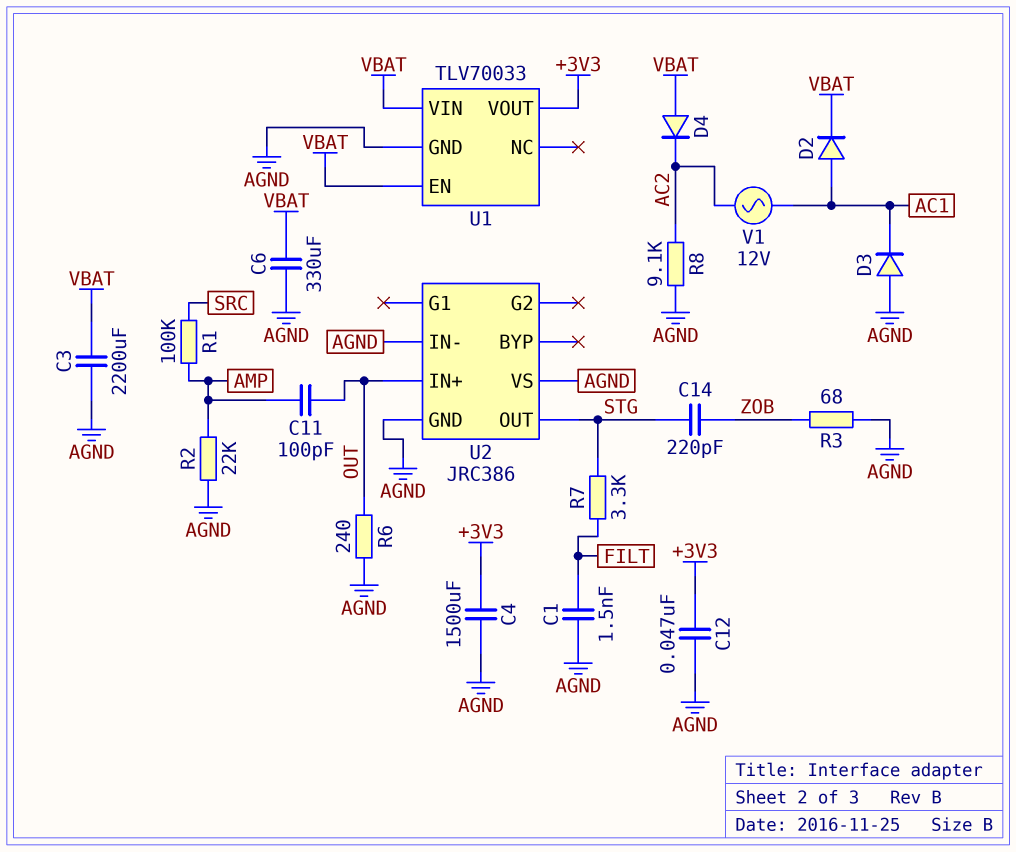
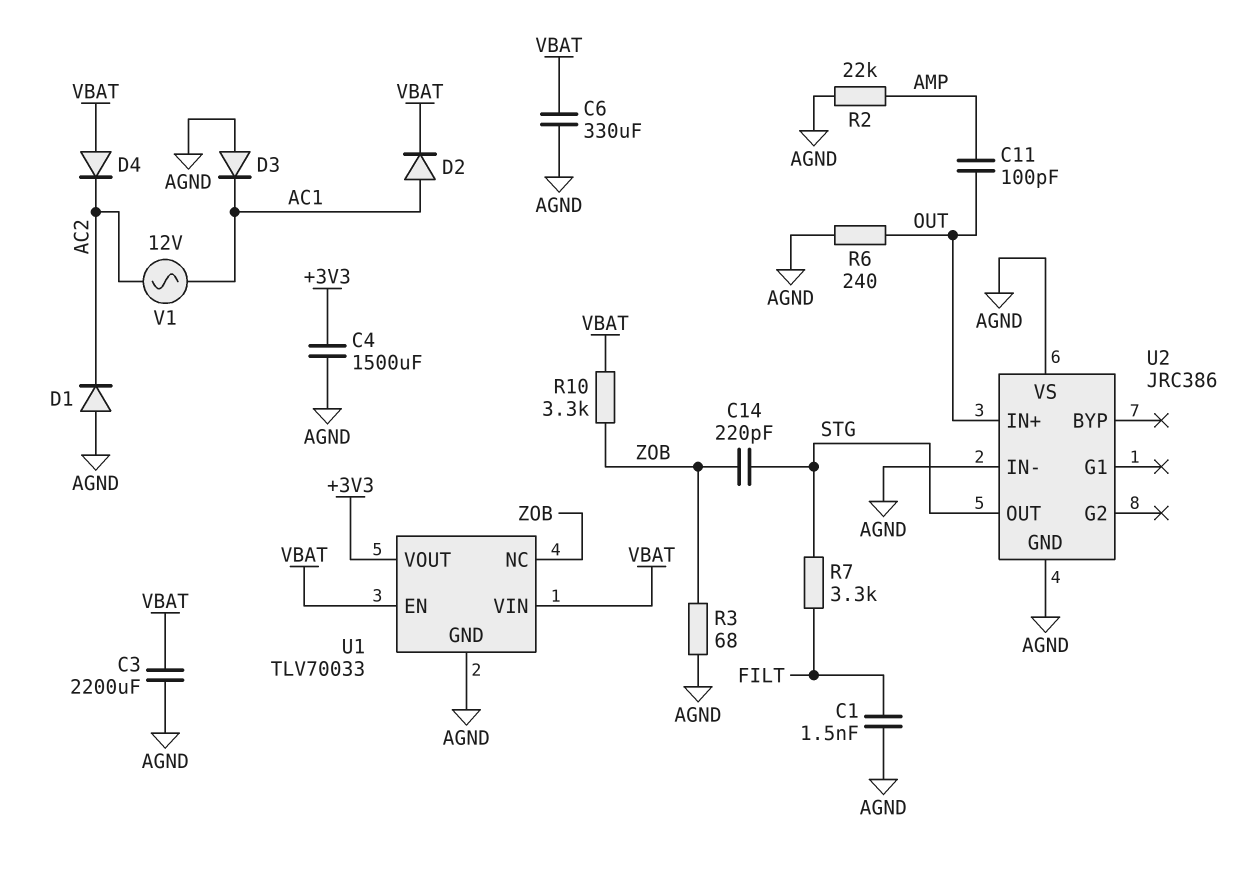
C12: 47nF (+3V3, AGND) -> none
D1: none -> diode (A AGND, K AC2)
R1: 100k (AMP, SRC) -> none
R8: 9.1k (AC2, AGND) -> none
R10: none -> 3.3k (VBAT, ZOB)
U1 pin NC: none -> ZOB

